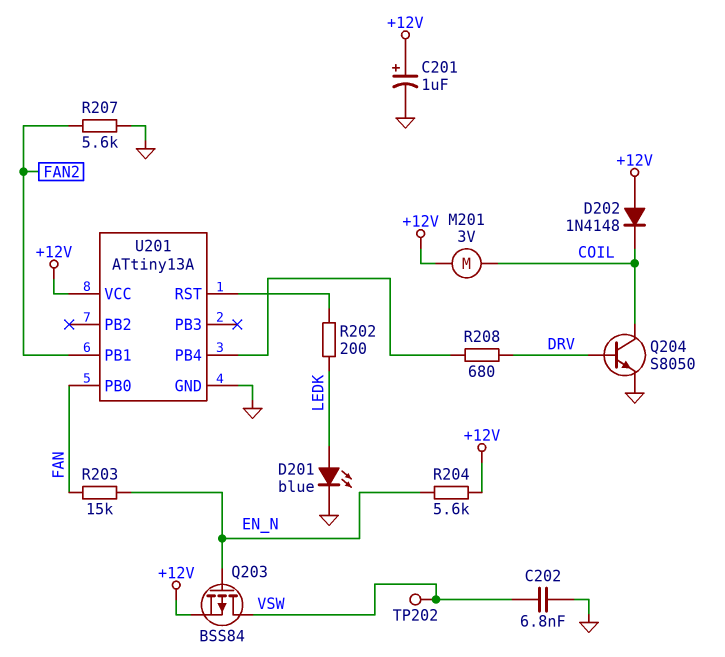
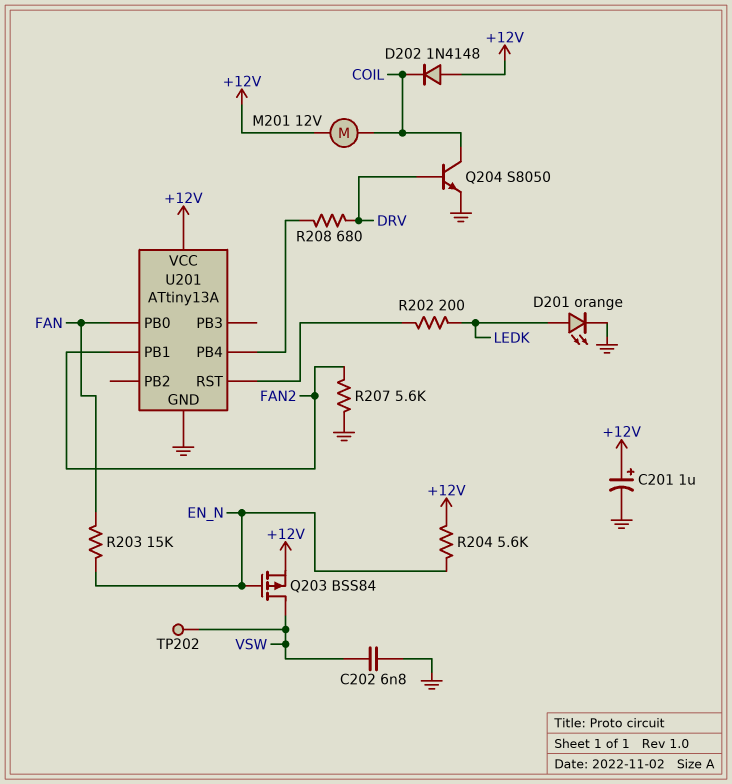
D201: LED blue (A LEDK, K GND) -> LED orange (A LEDK, K GND)
M201: motor 3V (+12V, COIL) -> motor 12V (+12V, COIL)

